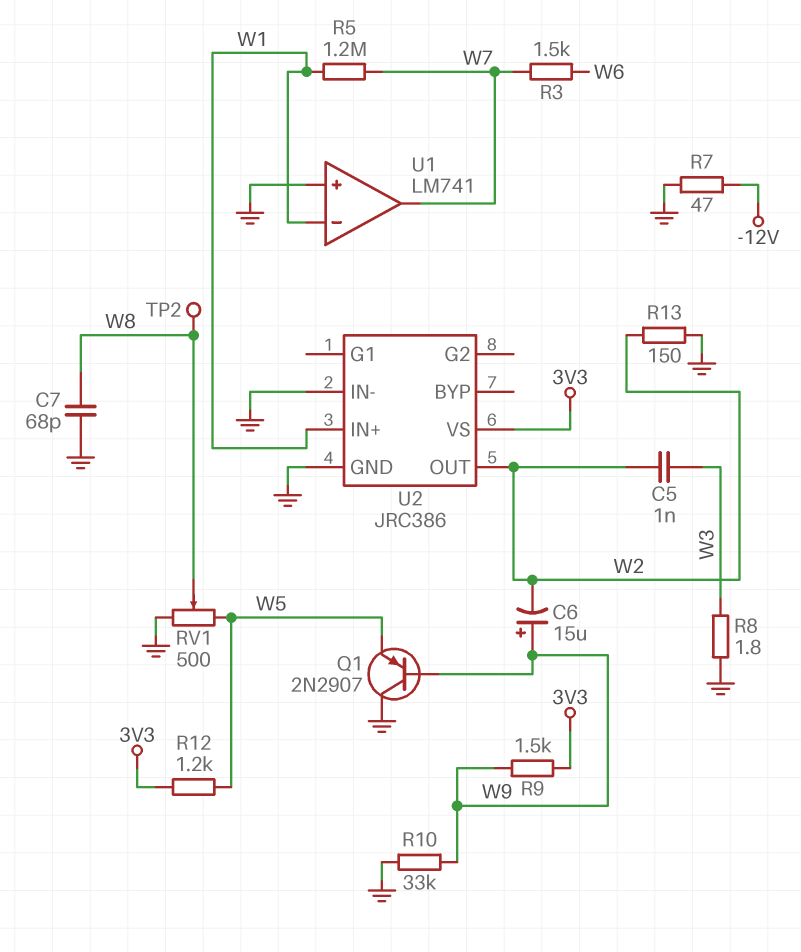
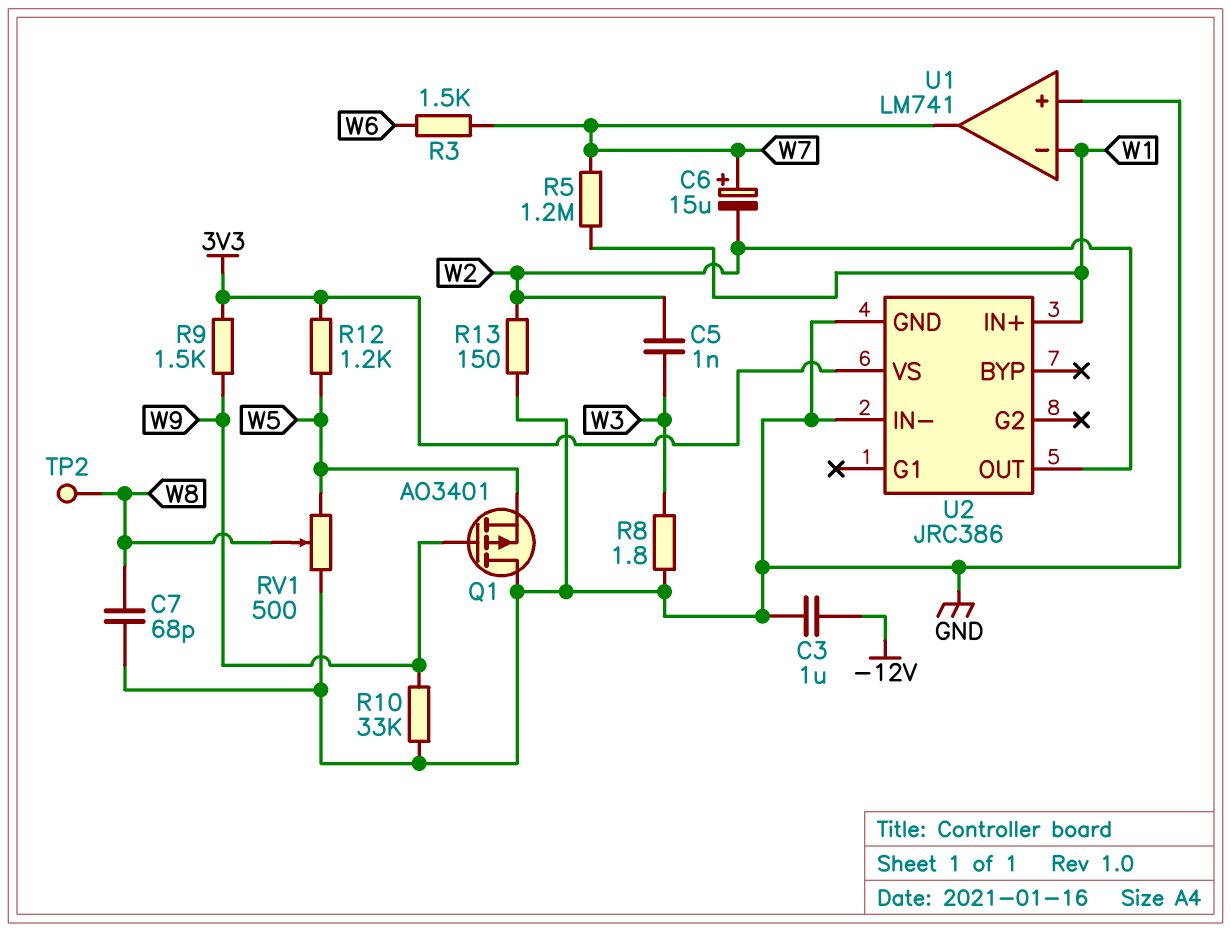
C3: none -> 1uF (-12V, GND)
C6: 15uF (plus W9, minus W2) -> 15uF (plus W7, minus W2)
Q1: PNP 2N2907 (B W9, C GND, E W5) -> PMOS AO3401 (G W9, D GND, S W5)
R7: 47 (-12V, GND) -> none

